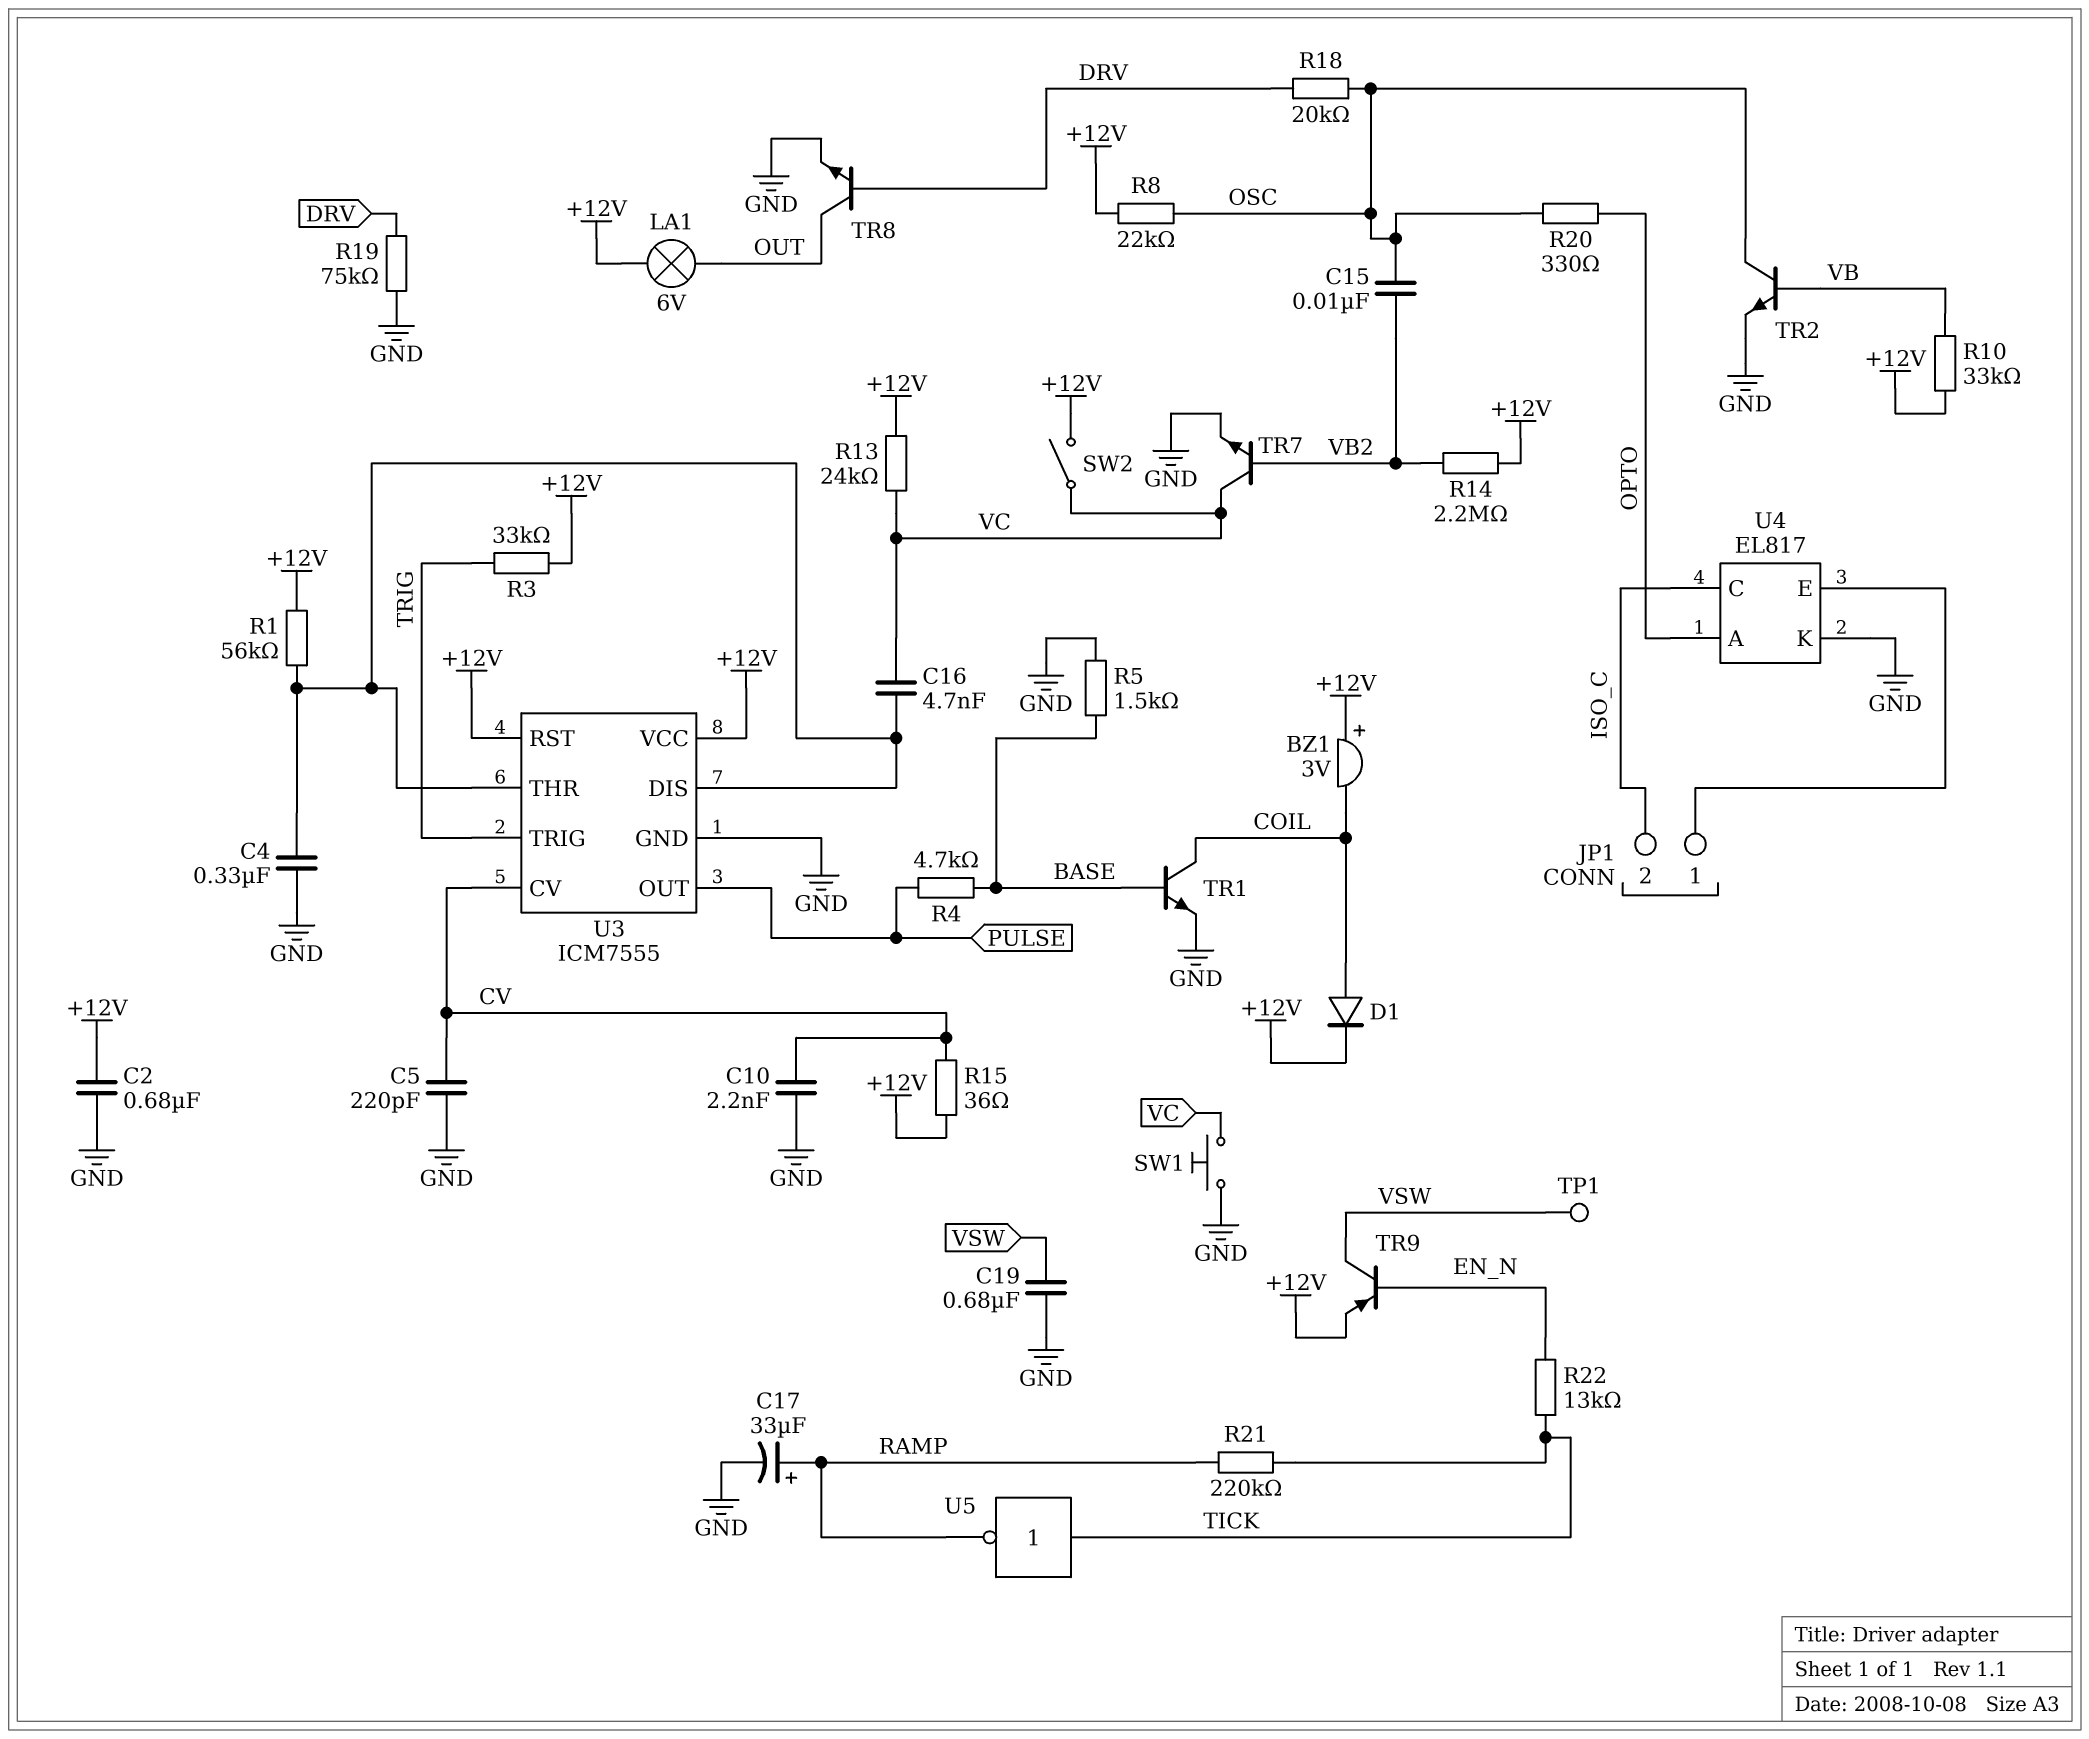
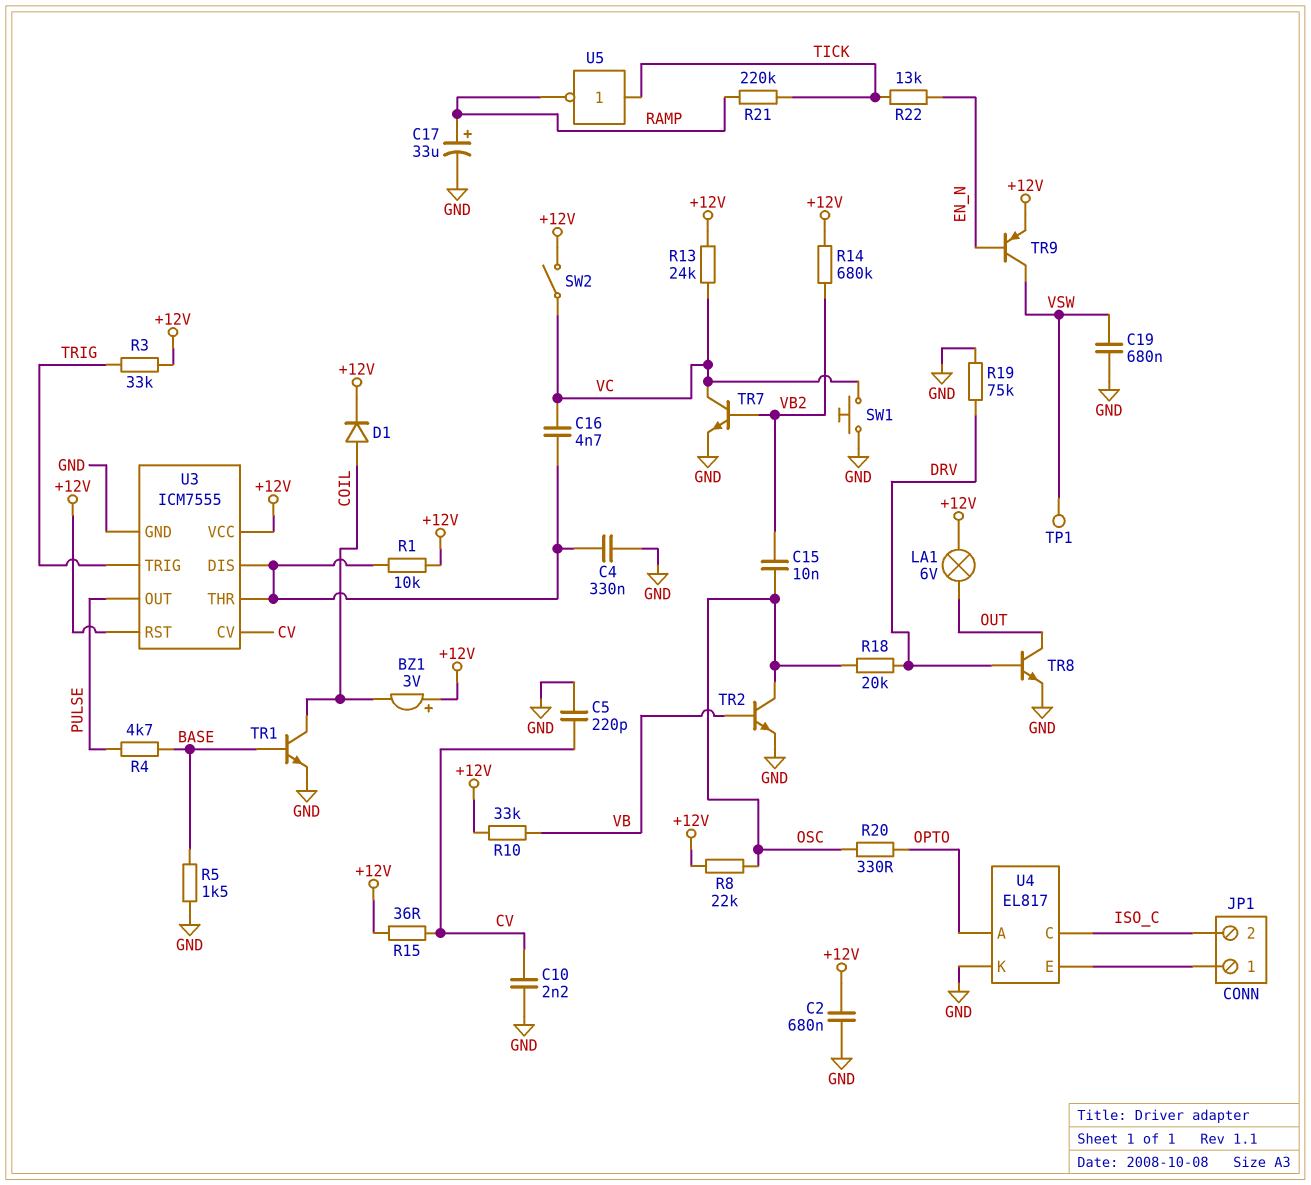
R1: 56k (+12V, U3/DIS) -> 10k (+12V, U3/DIS)
R14: 2.2M (+12V, VB2) -> 680k (+12V, VB2)

